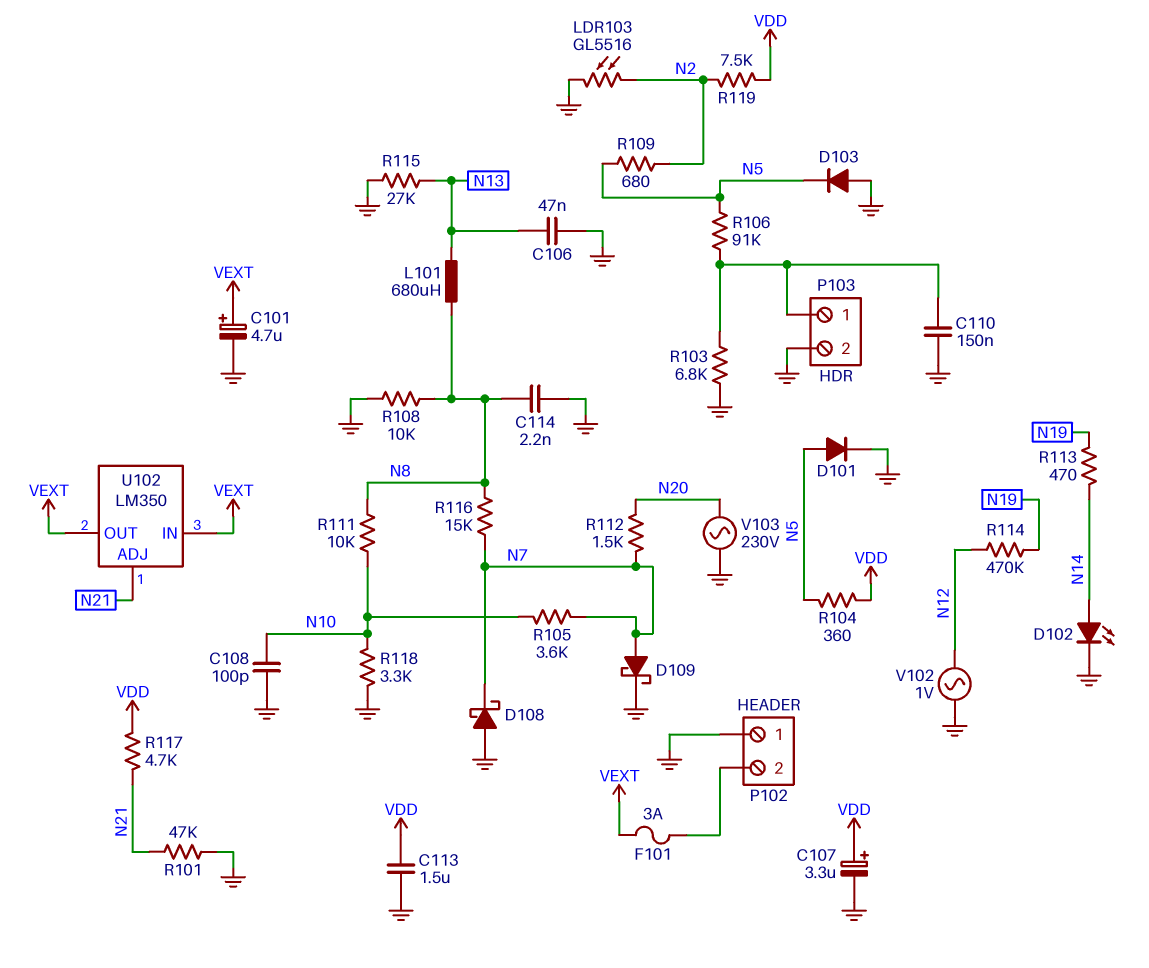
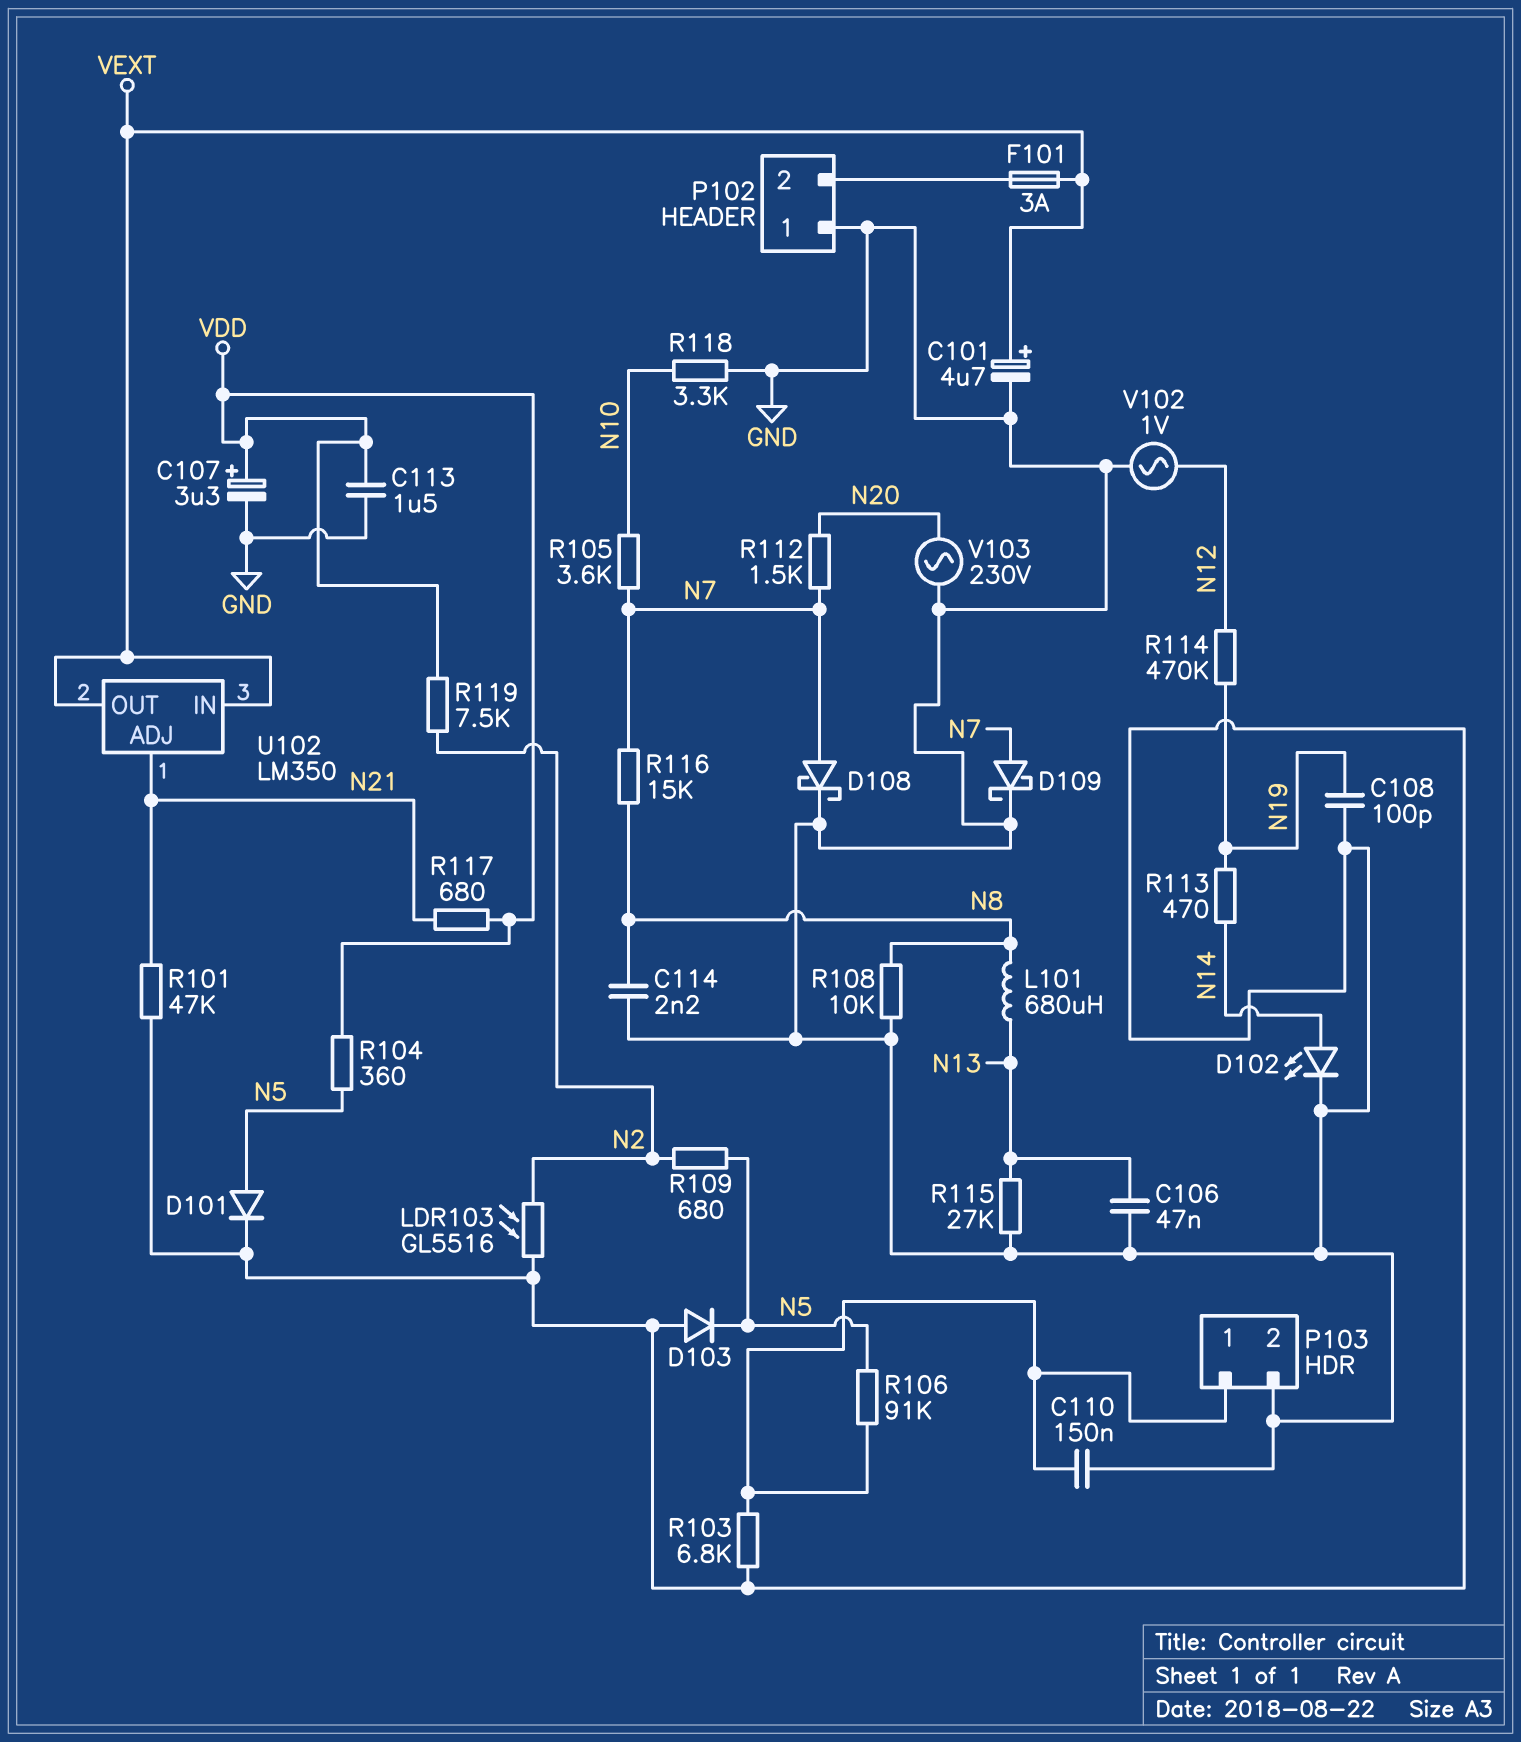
C108: 100pF (GND, N10) -> 100pF (GND, N19)
D108: schottky (A GND, K N7) -> schottky (A N7, K GND)
R111: 10k (N8, N10) -> none
R117: 4.7k (N21, VDD) -> 680 (N21, VDD)

